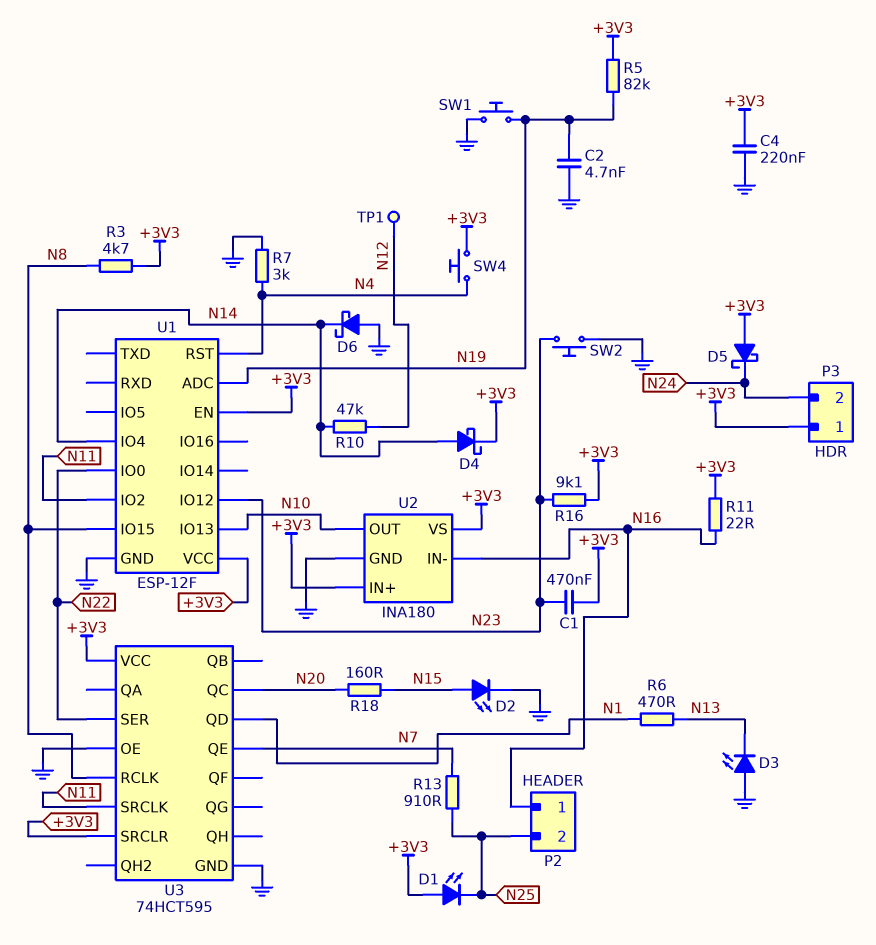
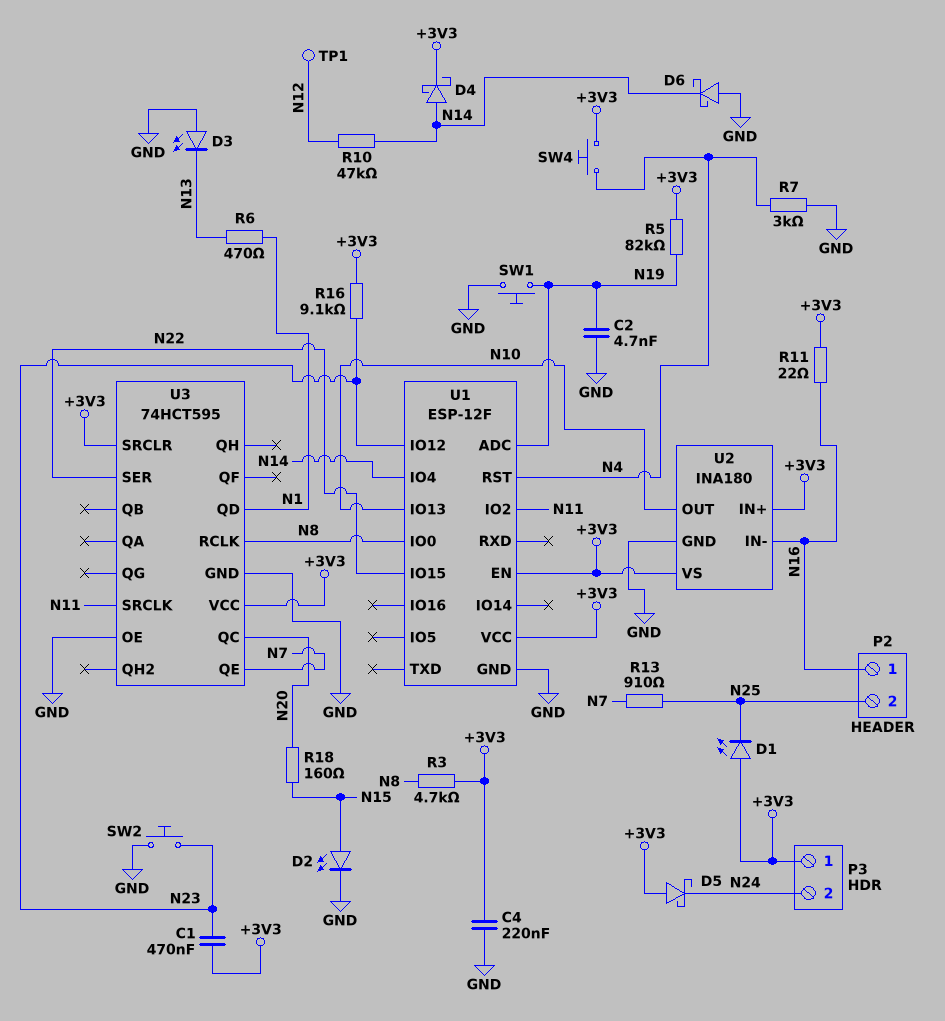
U1 pin IO0: N22 -> N8
U1 pin IO15: N8 -> N22

